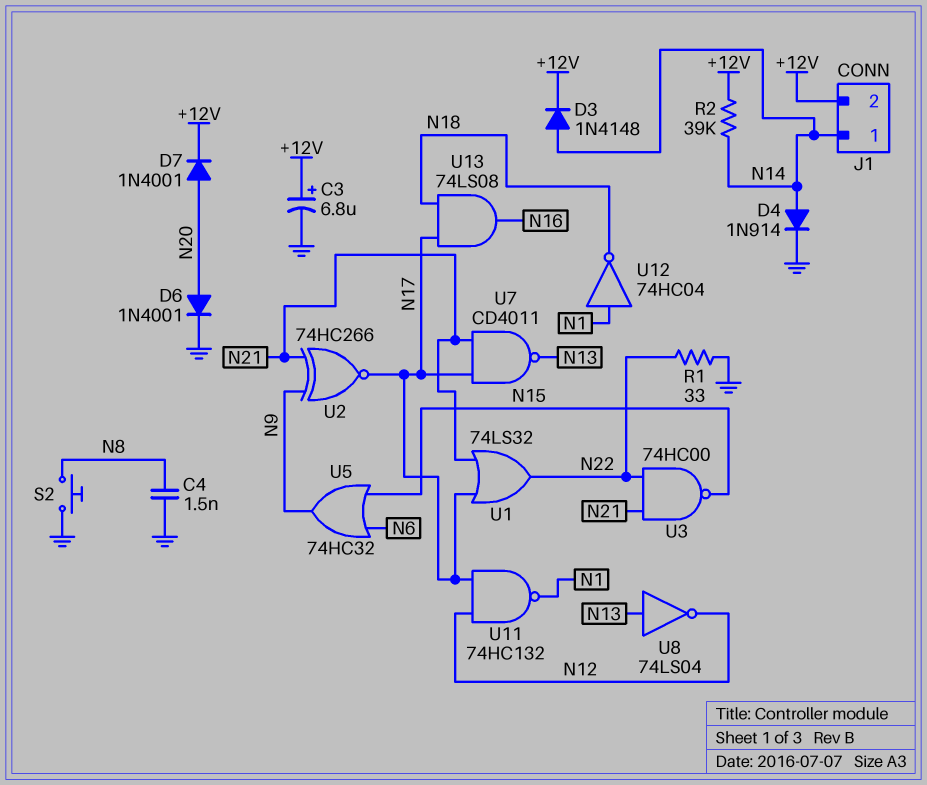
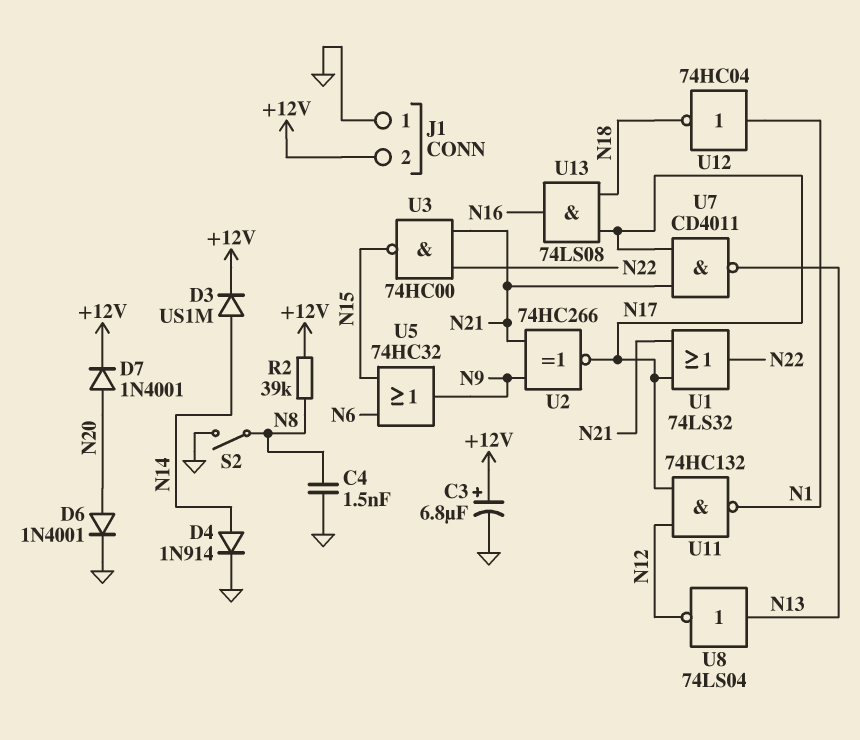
D3: diode 1N4148 (A N14, K +12V) -> diode US1M (A N14, K +12V)
J1 pin 1: N14 -> GND
R1: 33 (GND, N22) -> none
R2: 39k (+12V, N14) -> 39k (+12V, N8)
S2: button (GND, N8) -> switch (GND, N8)

